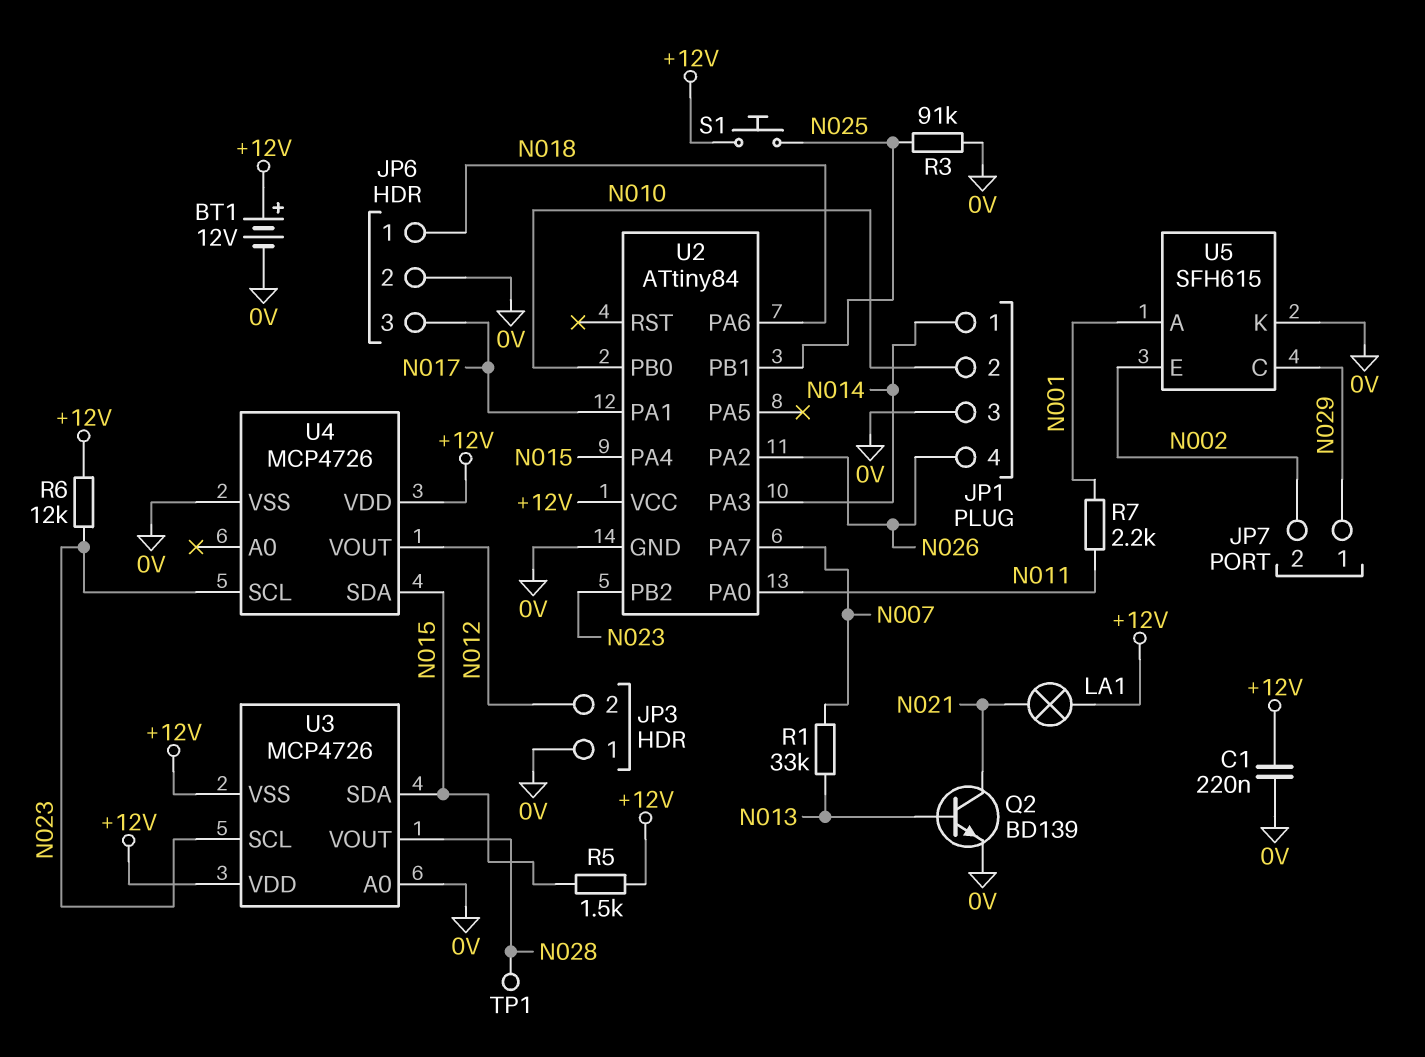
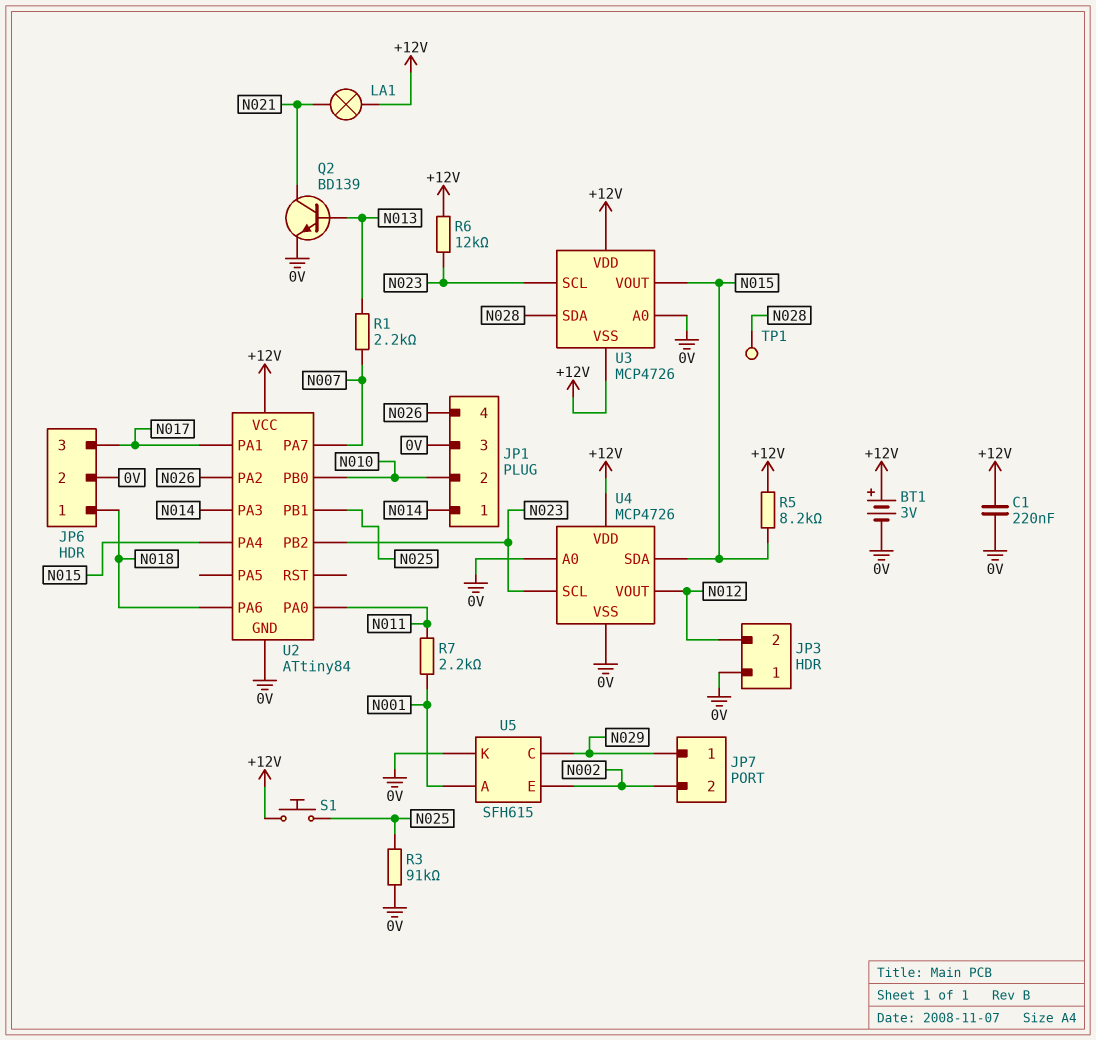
BT1: 12V (plus +12V, minus 0V) -> 3V (plus +12V, minus 0V)
R1: 33k (N007, N013) -> 2.2k (N007, N013)
R5: 1.5k (+12V, N015) -> 8.2k (+12V, N015)
U3 pin SDA: N015 -> N028
U3 pin VOUT: N028 -> N015
U4 pin A0: none -> 0V

